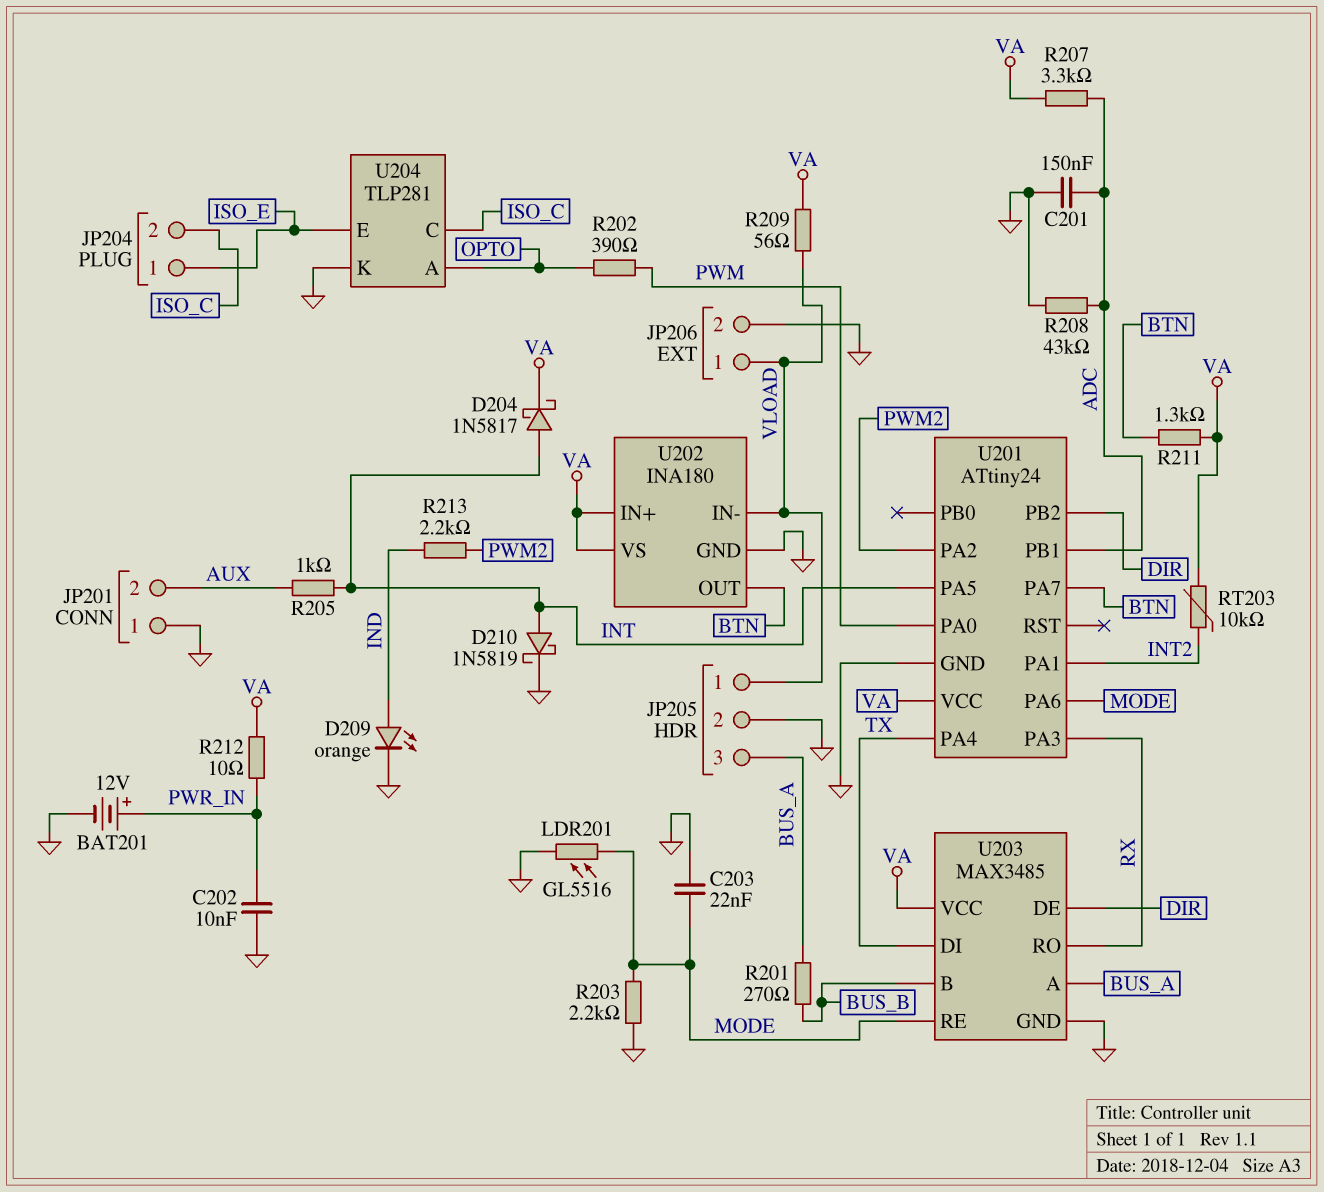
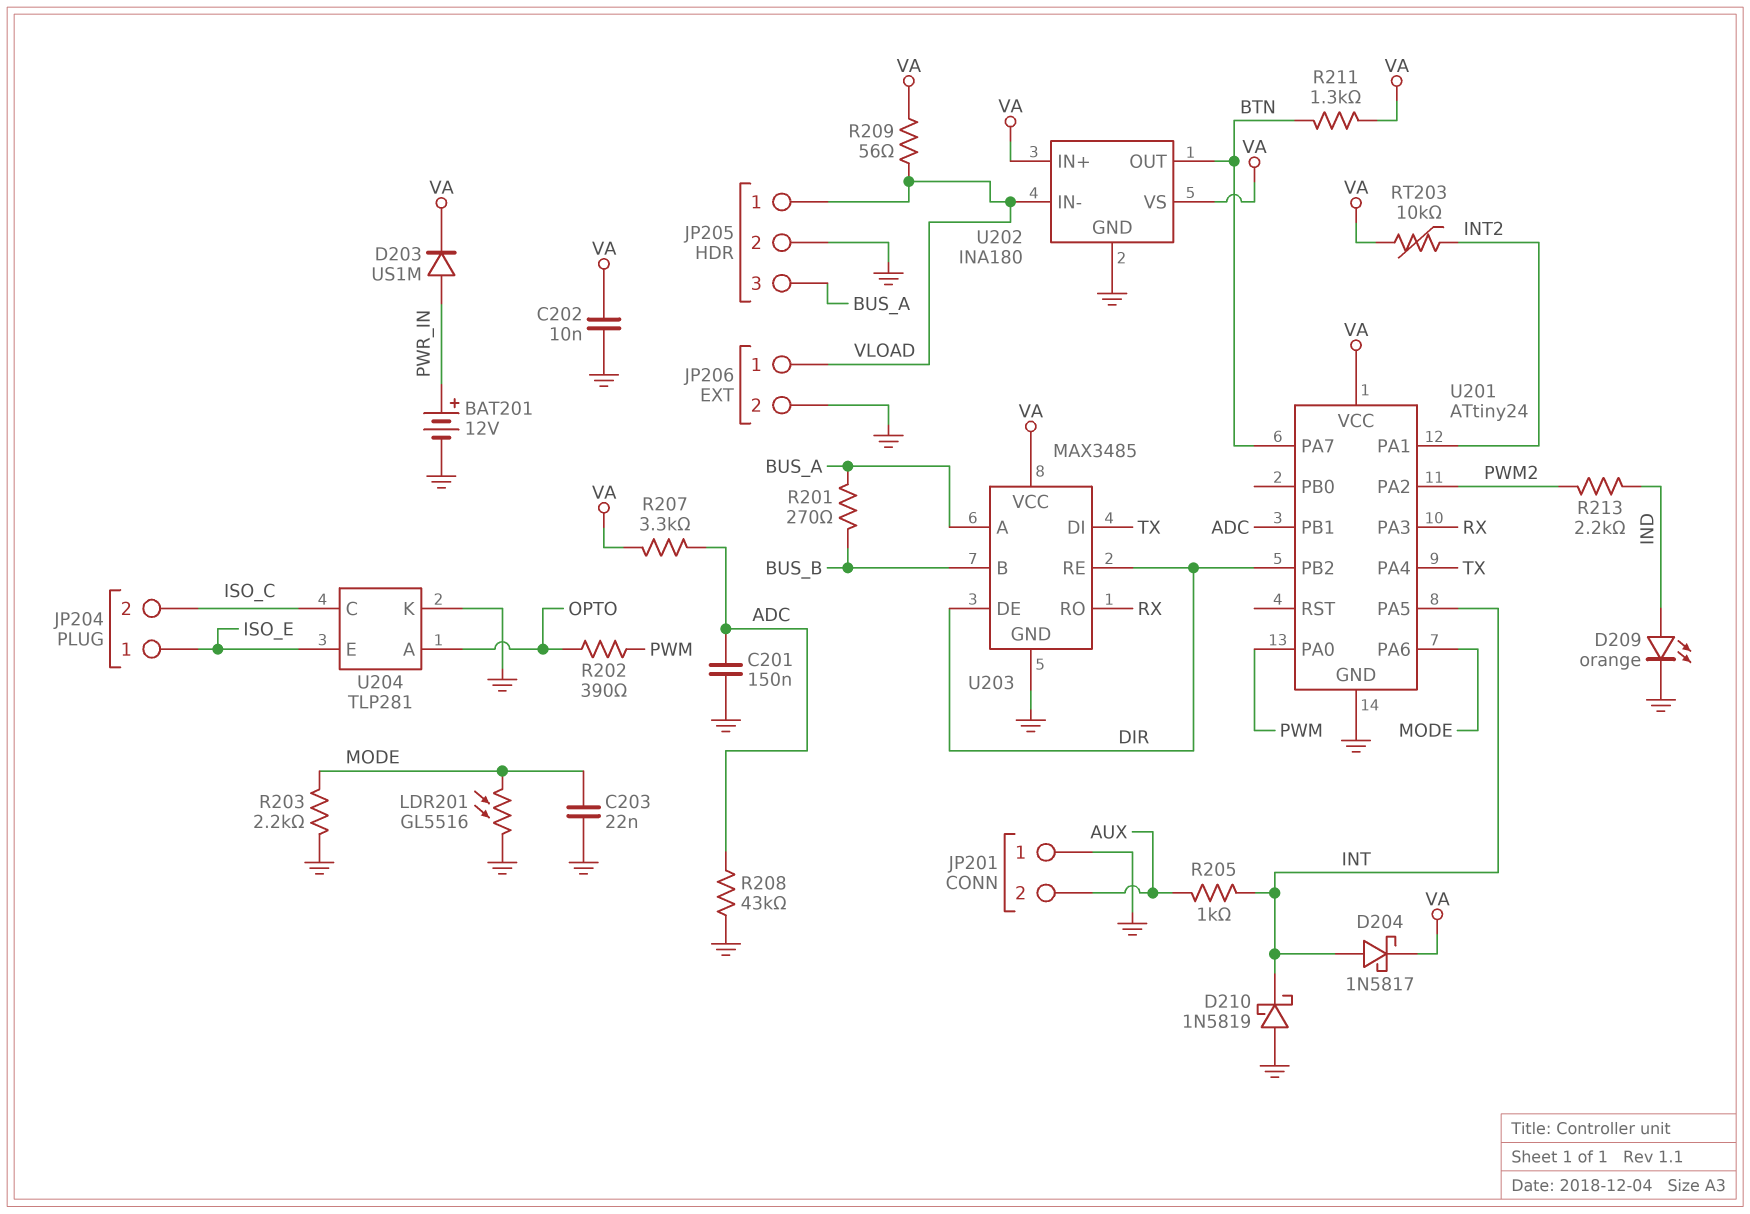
C202: 10nF (GND, PWR_IN) -> 10nF (GND, VA)
D203: none -> diode US1M (A PWR_IN, K VA)
D210: schottky 1N5819 (A INT, K GND) -> schottky 1N5819 (A GND, K INT)
R212: 10 (PWR_IN, VA) -> none
U203 pin RE: MODE -> DIR

